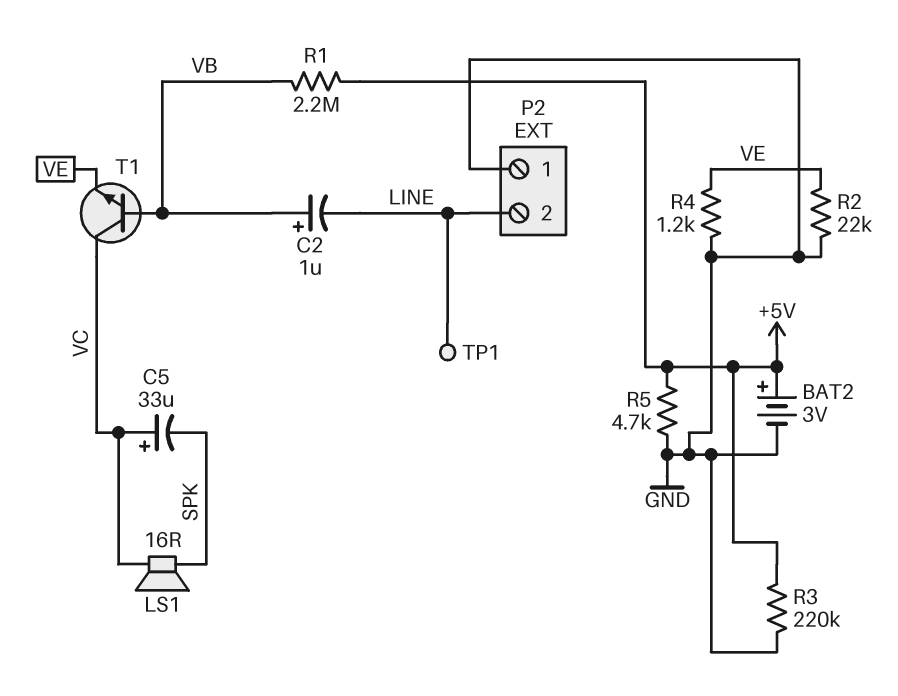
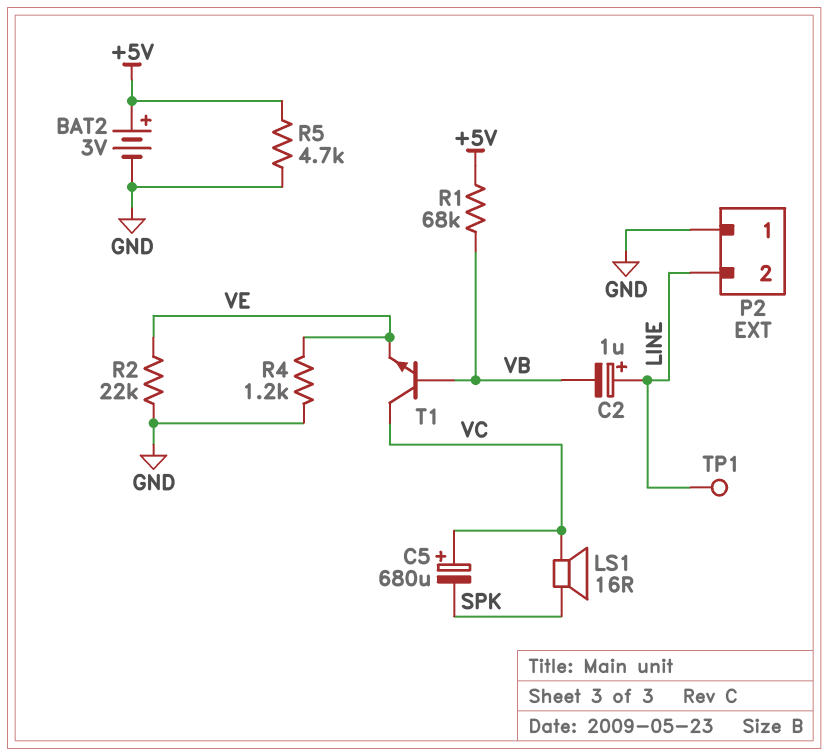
C2: 1uF (plus VB, minus LINE) -> 1uF (plus LINE, minus VB)
C5: 33uF (plus VC, minus SPK) -> 680uF (plus VC, minus SPK)
R1: 2.2M (+5V, VB) -> 68k (+5V, VB)
R3: 220k (+5V, GND) -> none

